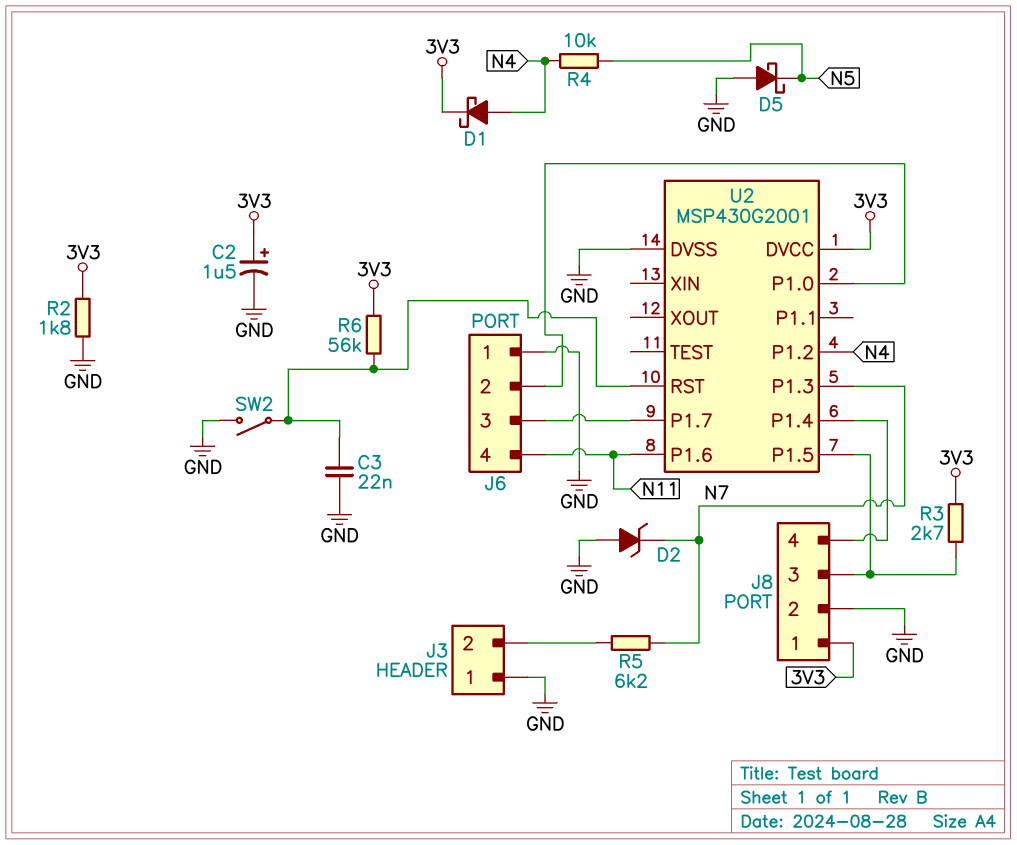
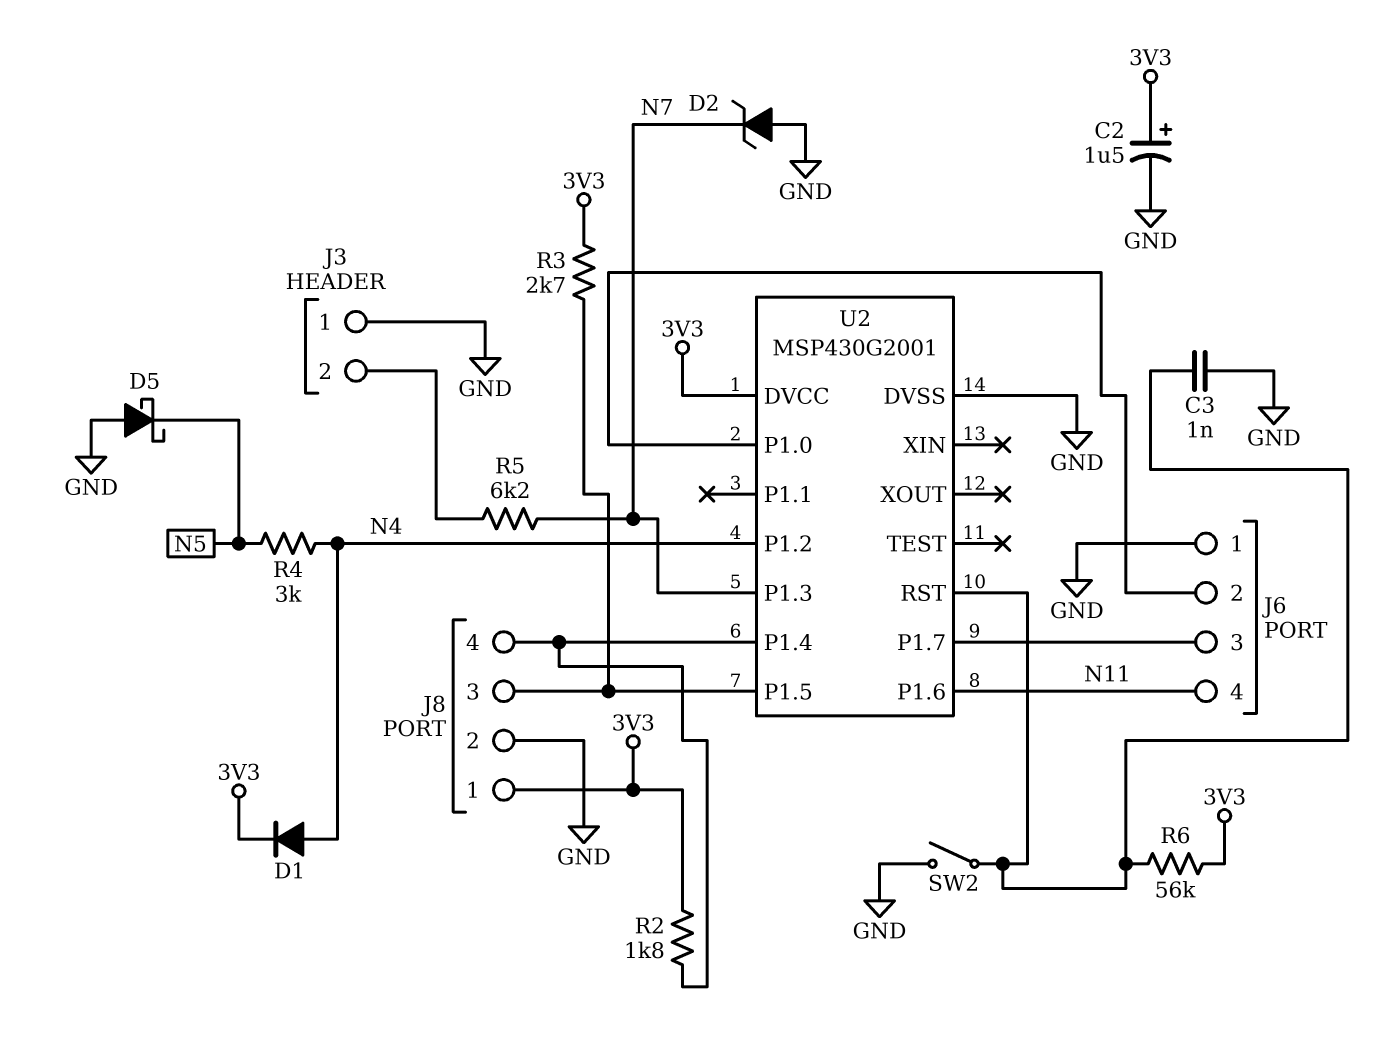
C3: 22nF (GND, U2/RST) -> 1nF (GND, U2/RST)
D1: schottky (A N4, K 3V3) -> diode (A N4, K 3V3)
R2: 1.8k (3V3, GND) -> 1.8k (3V3, J8/4)
R4: 10k (N4, N5) -> 3k (N4, N5)

